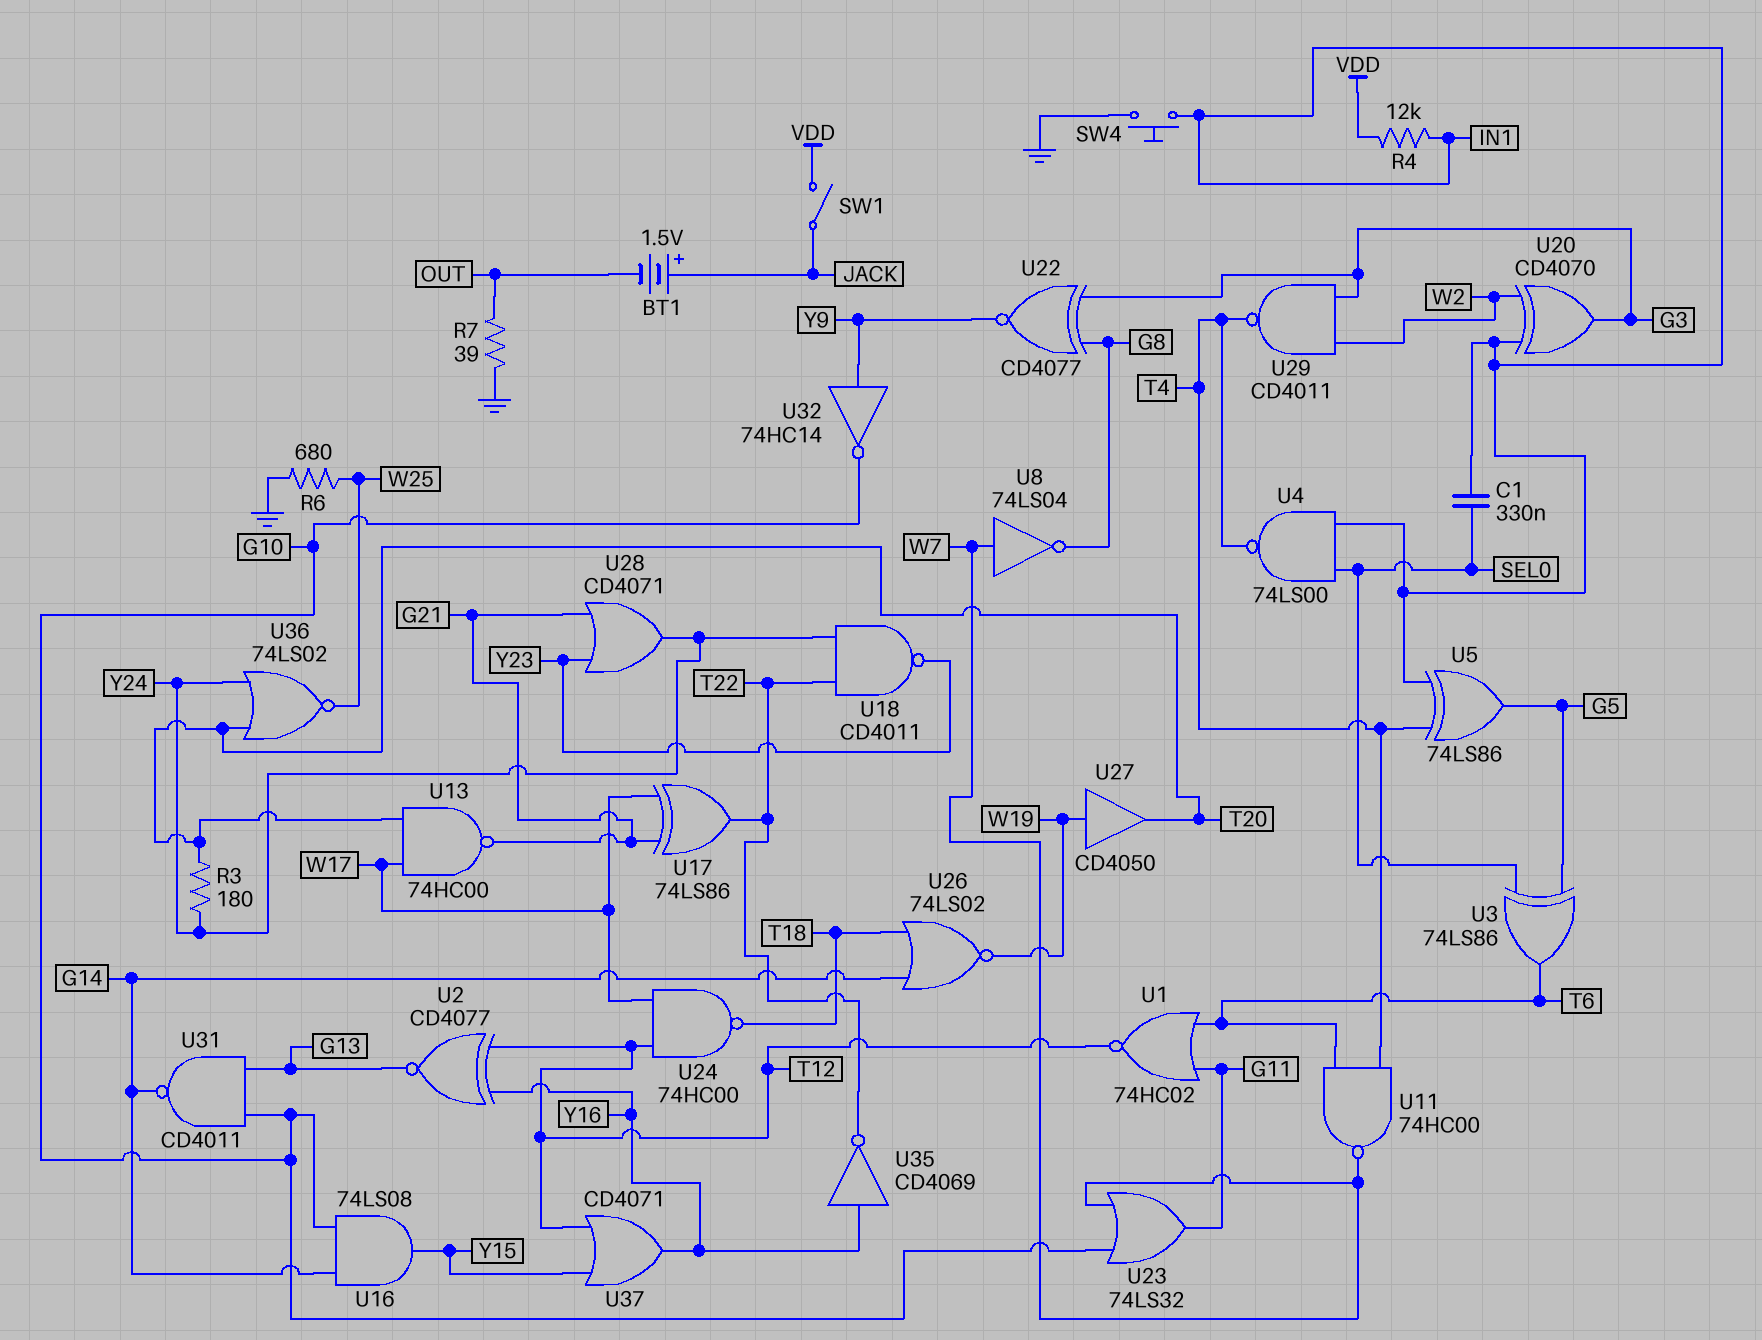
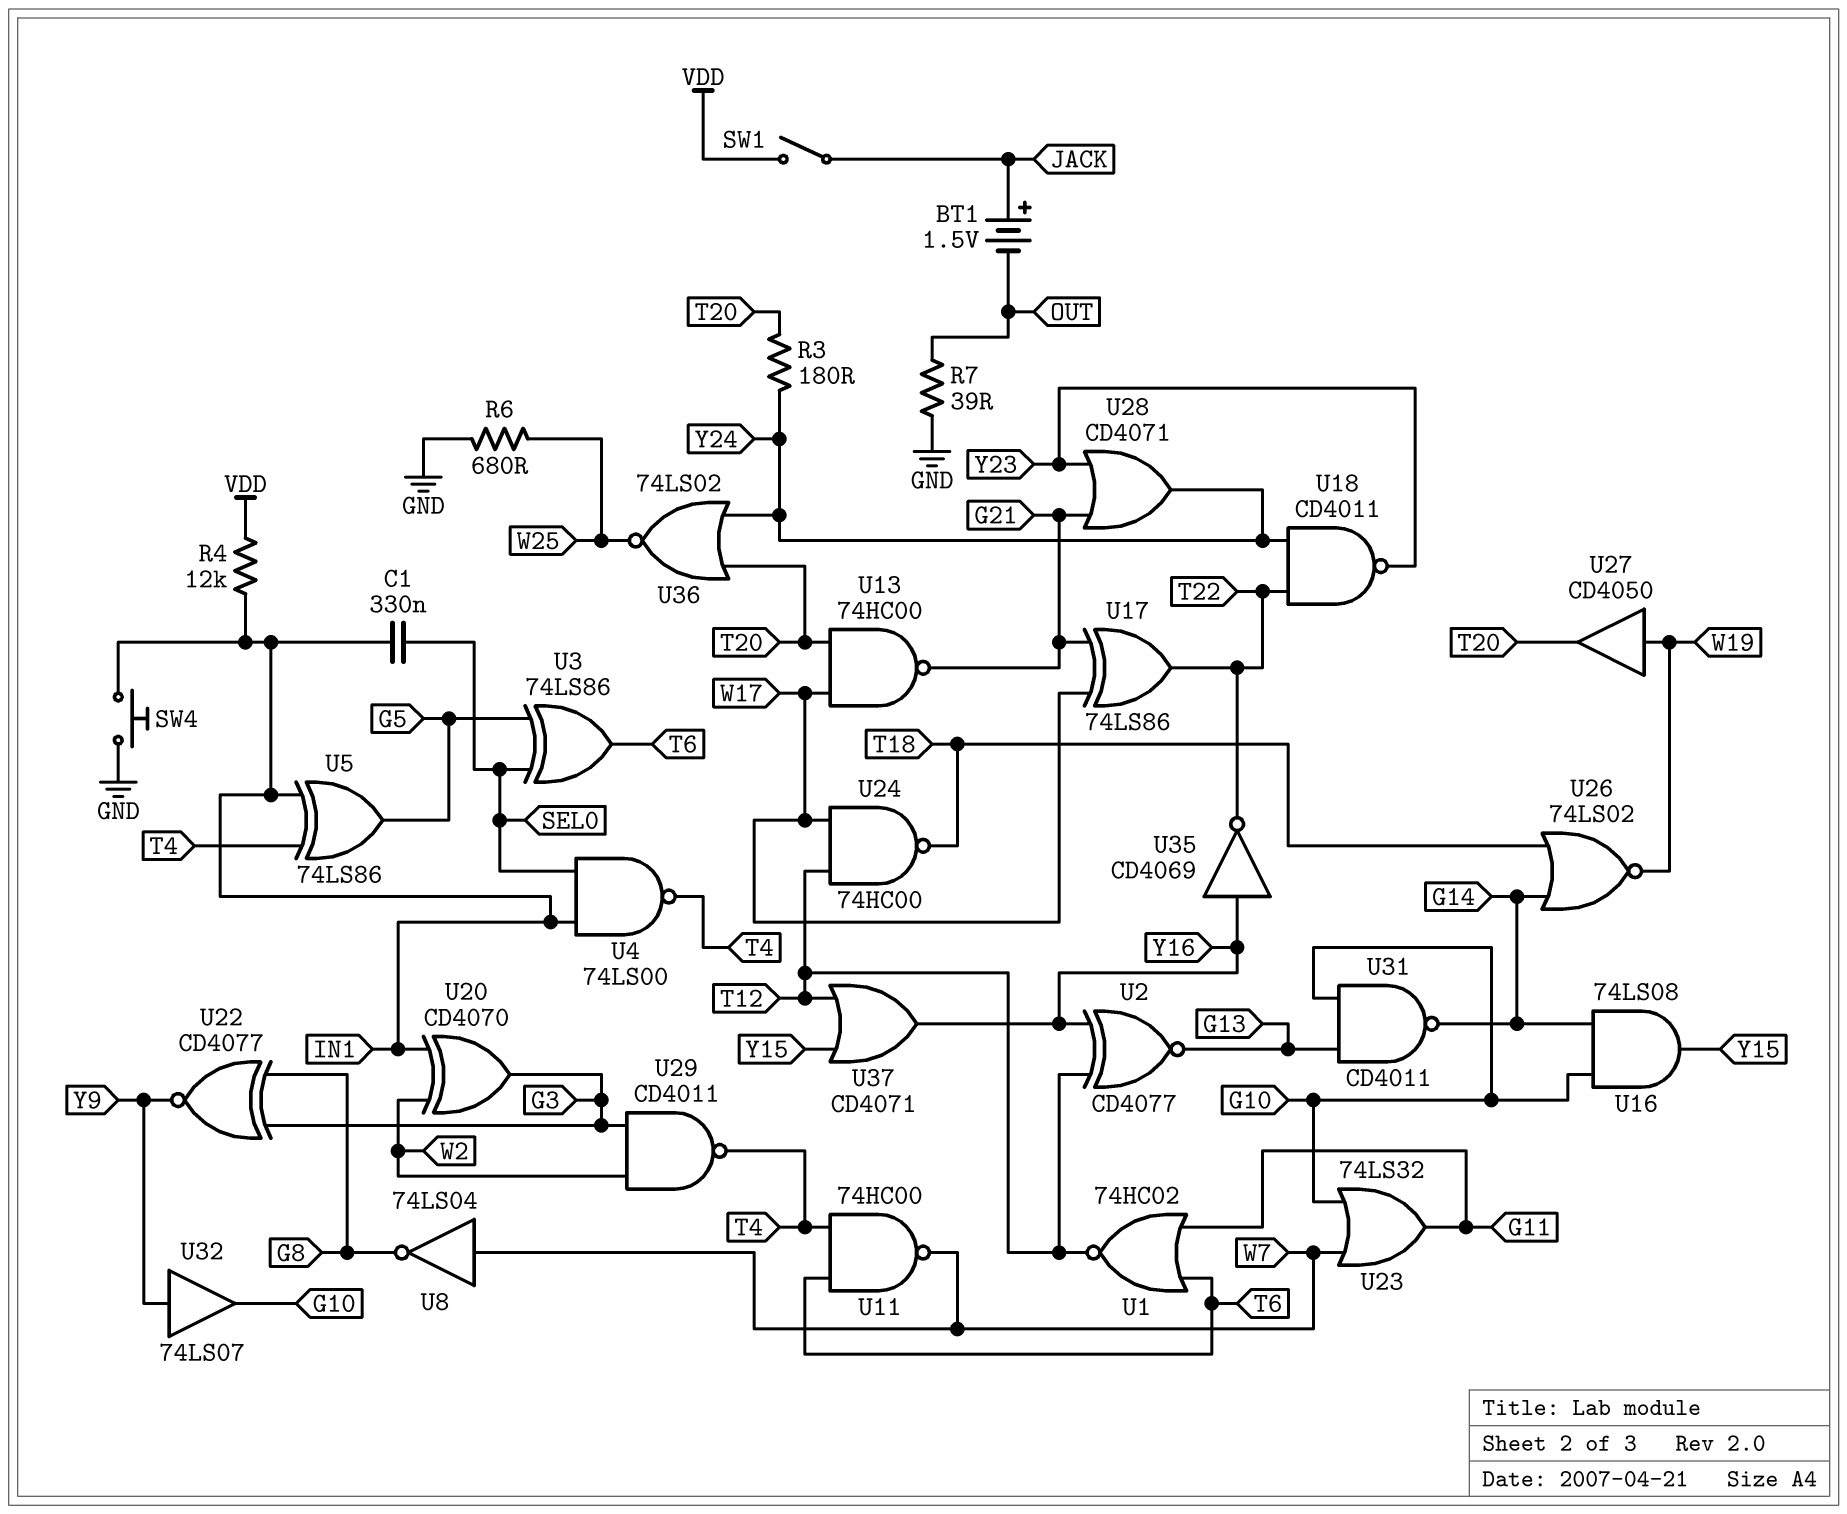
U32: NOT 74HC14 (in Y9, out G10) -> buffer 74LS07 (in Y9, out G10)

